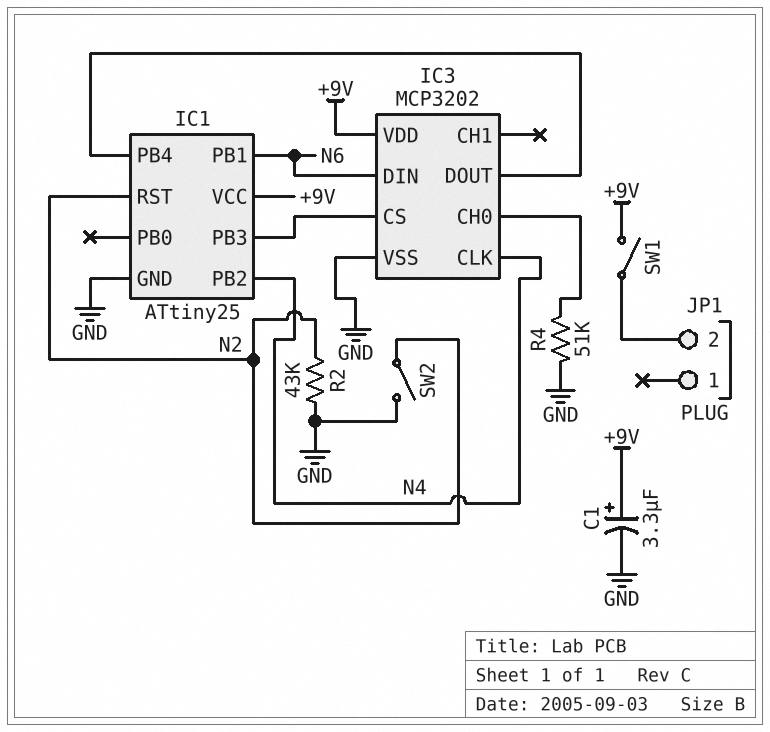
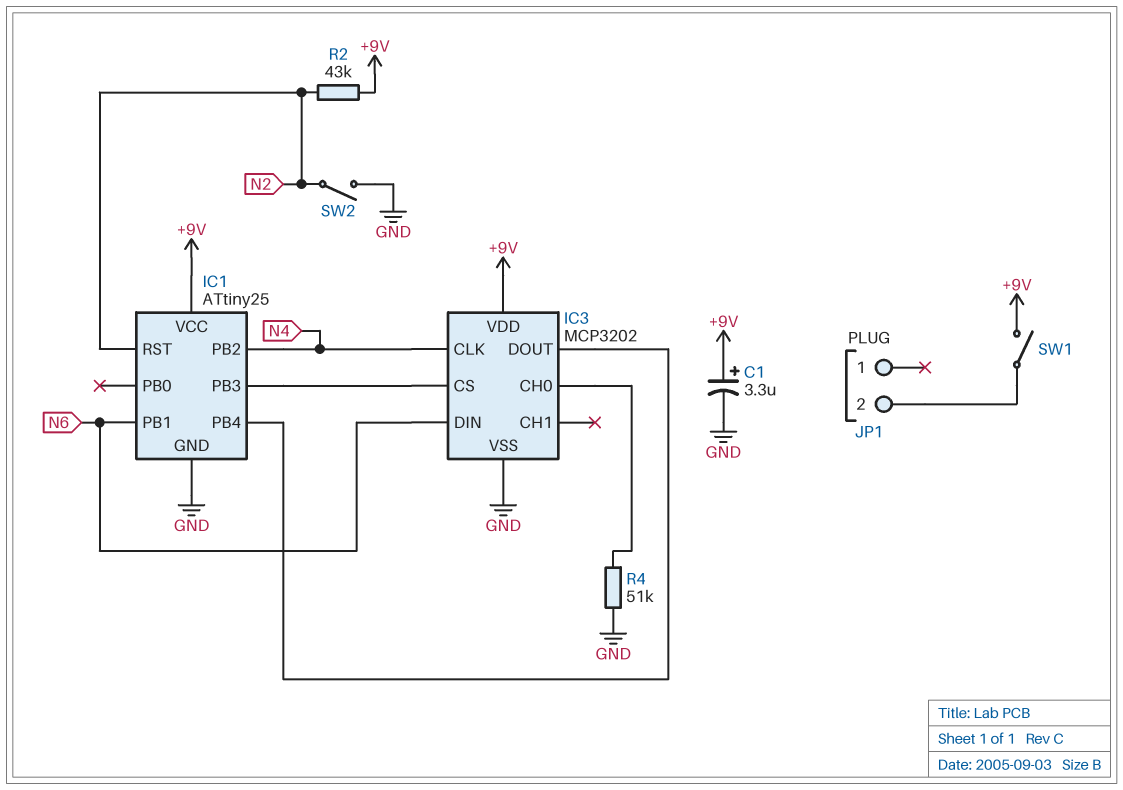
R2: 43k (GND, N2) -> 43k (+9V, N2)

